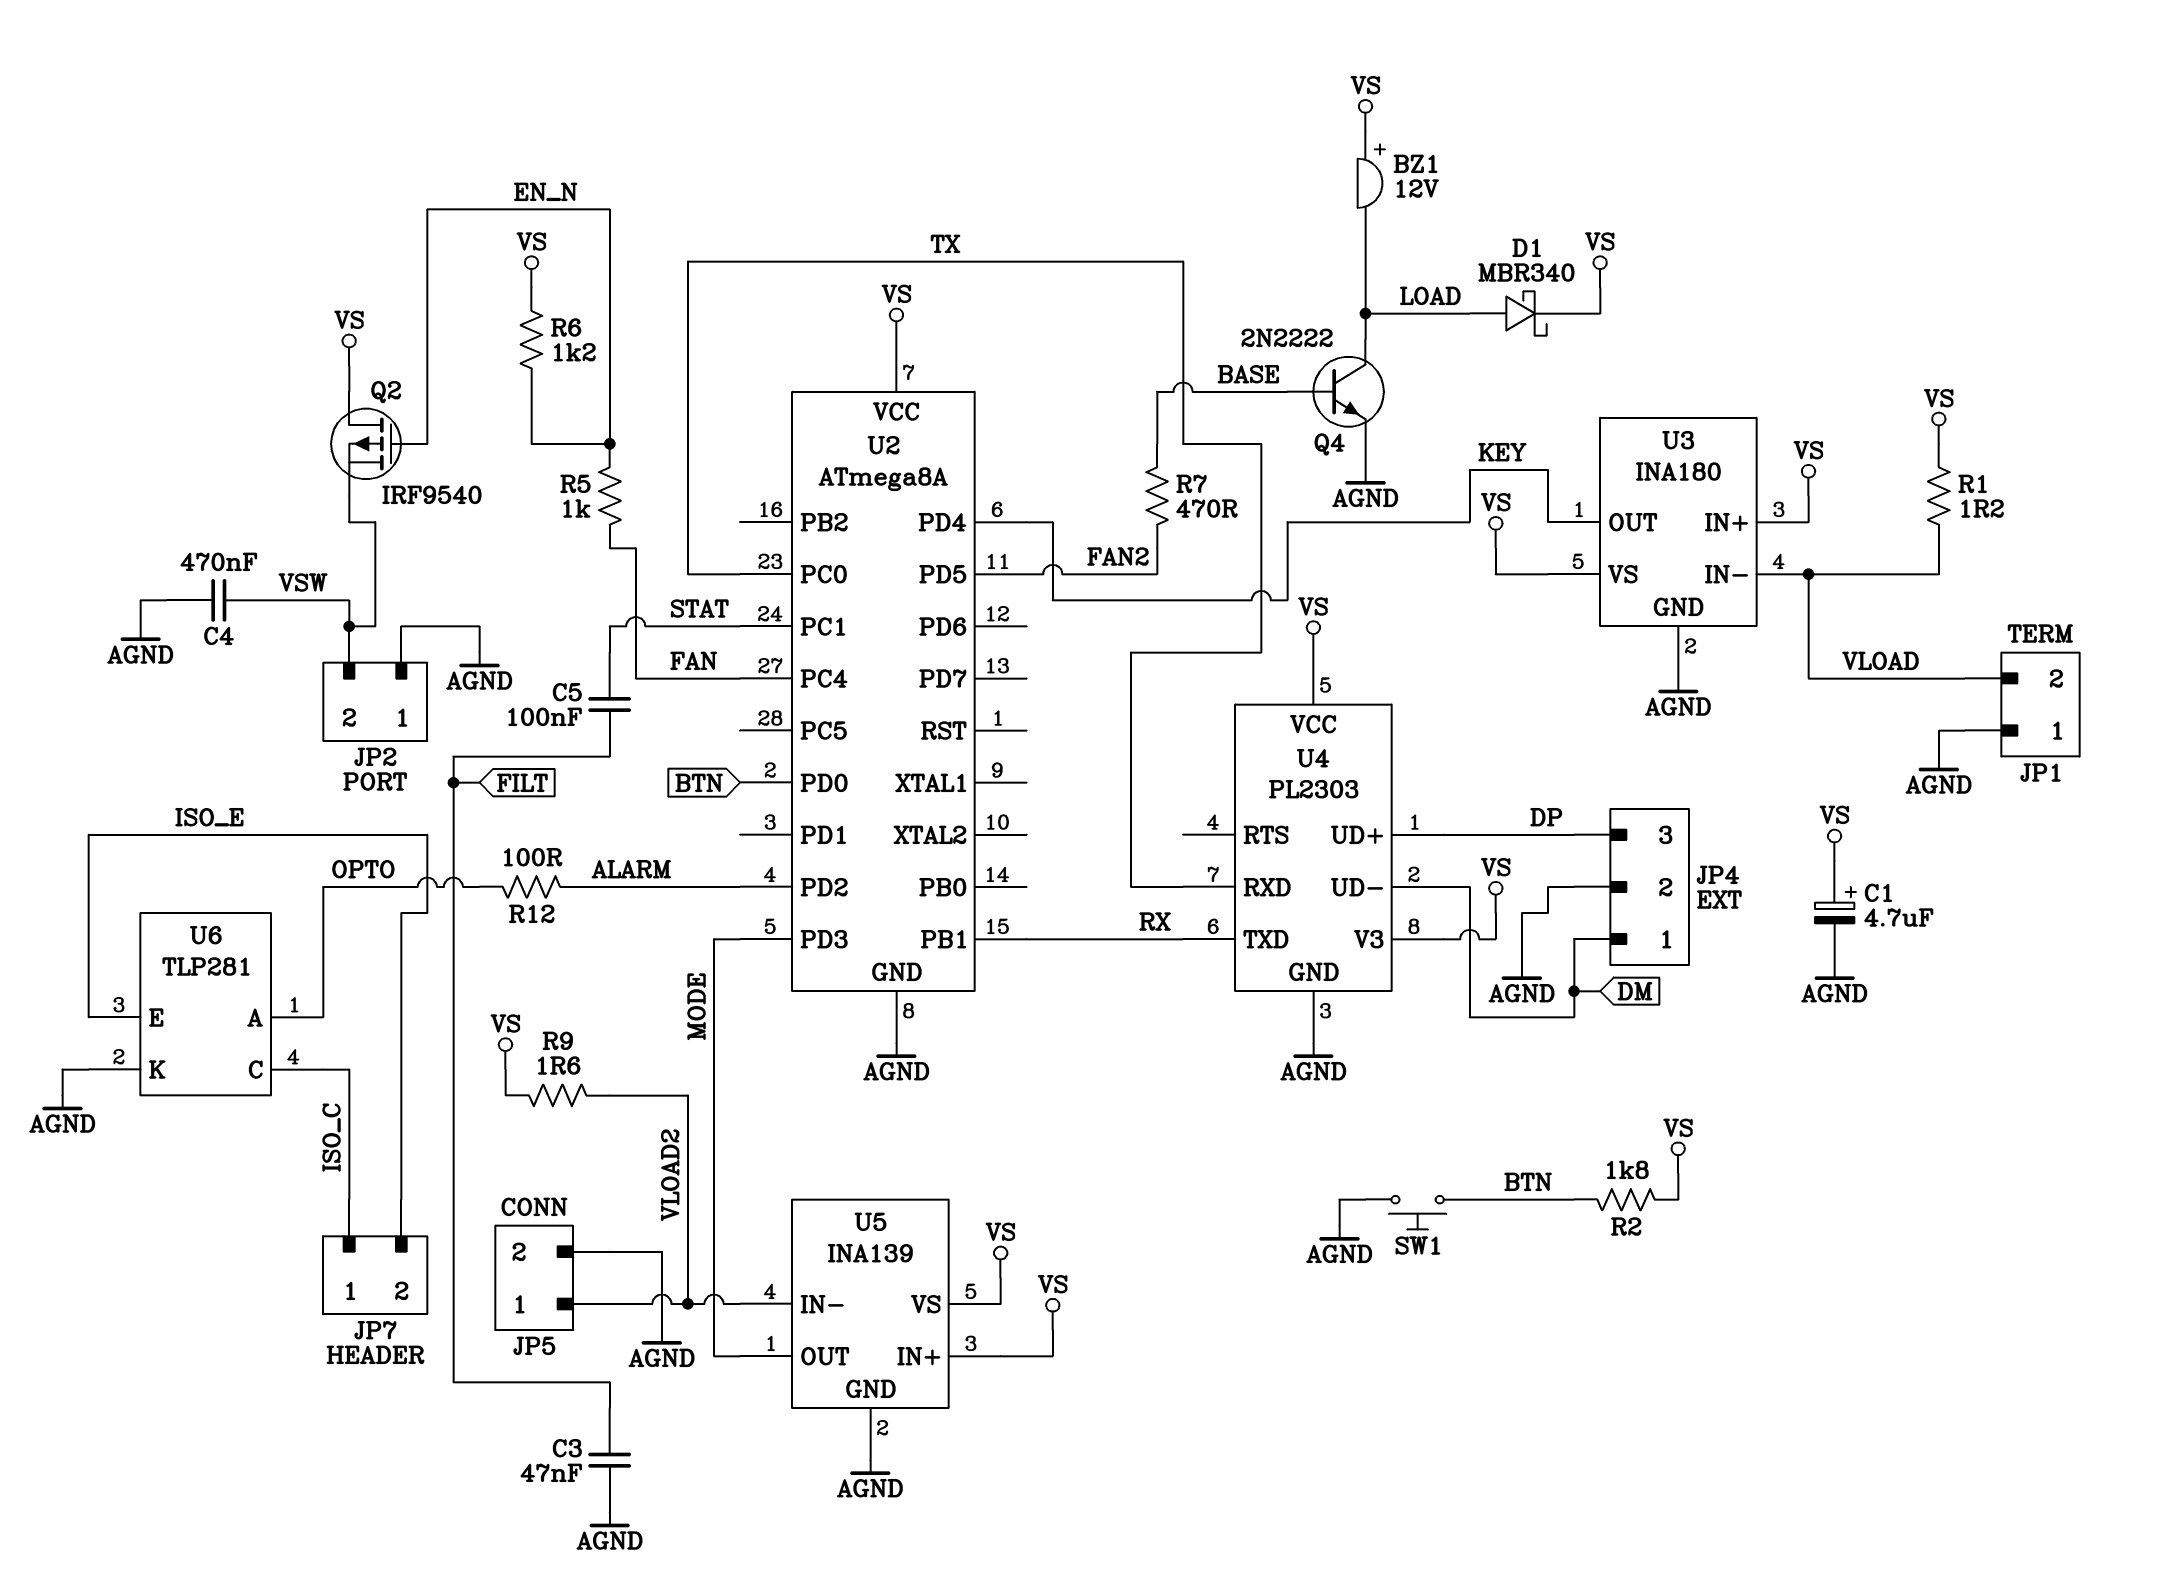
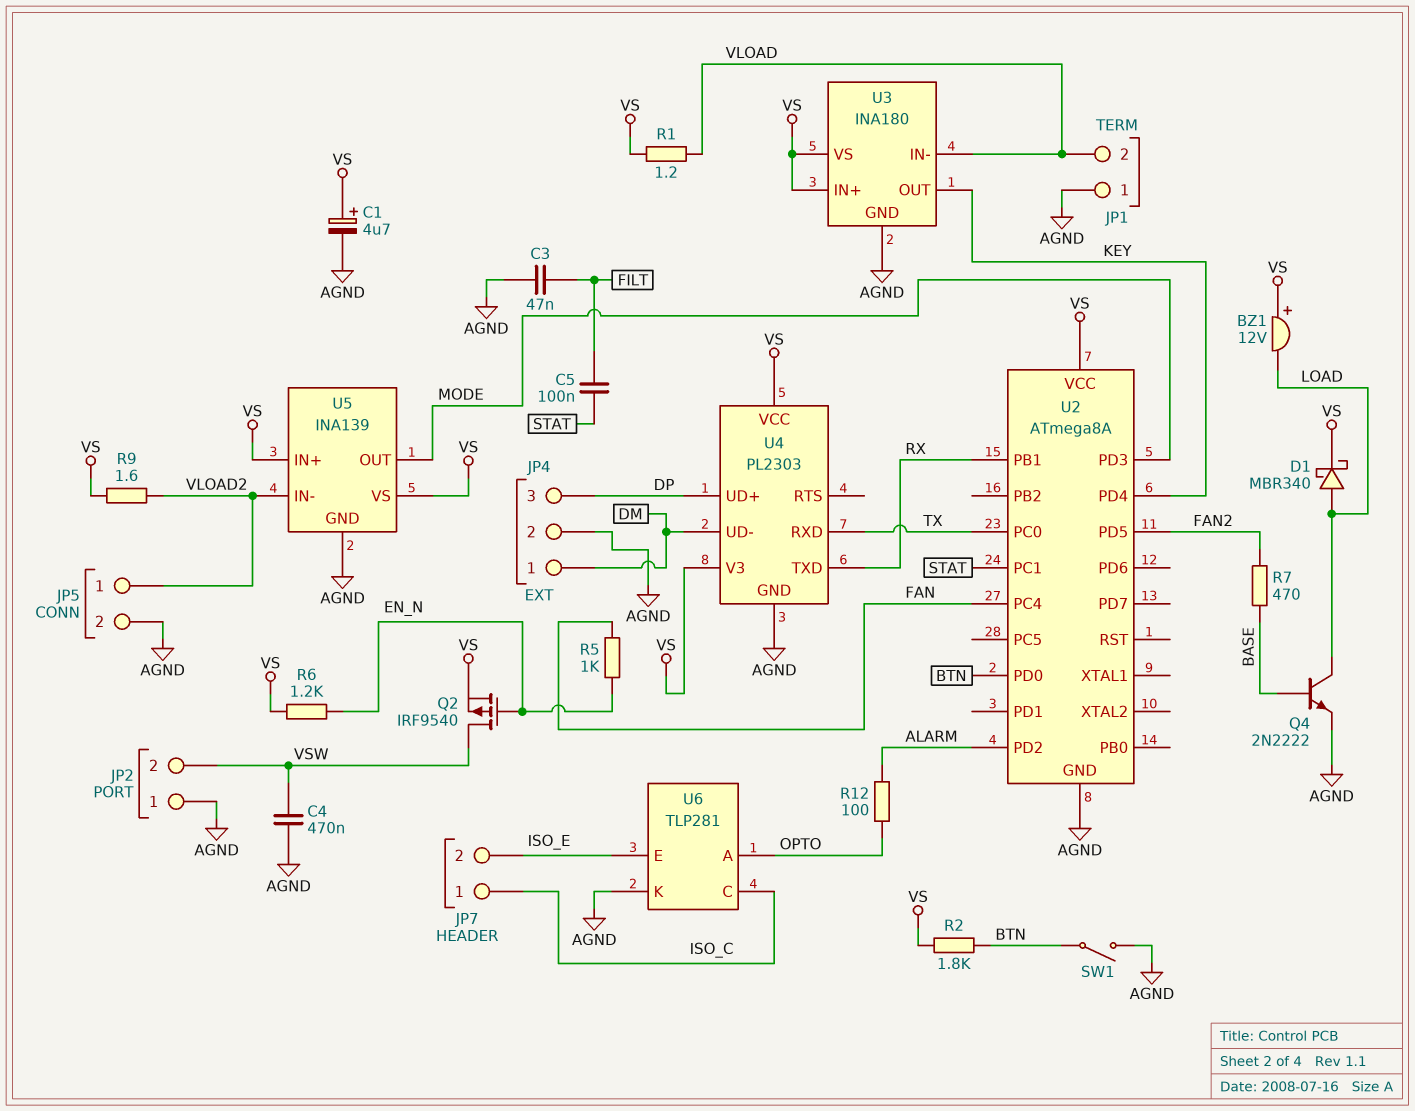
Q2: PMOS IRF9540 (G EN_N, D VS, S VSW) -> PMOS IRF9540 (G EN_N, D VSW, S VS)
SW1: button (AGND, BTN) -> switch (AGND, BTN)

